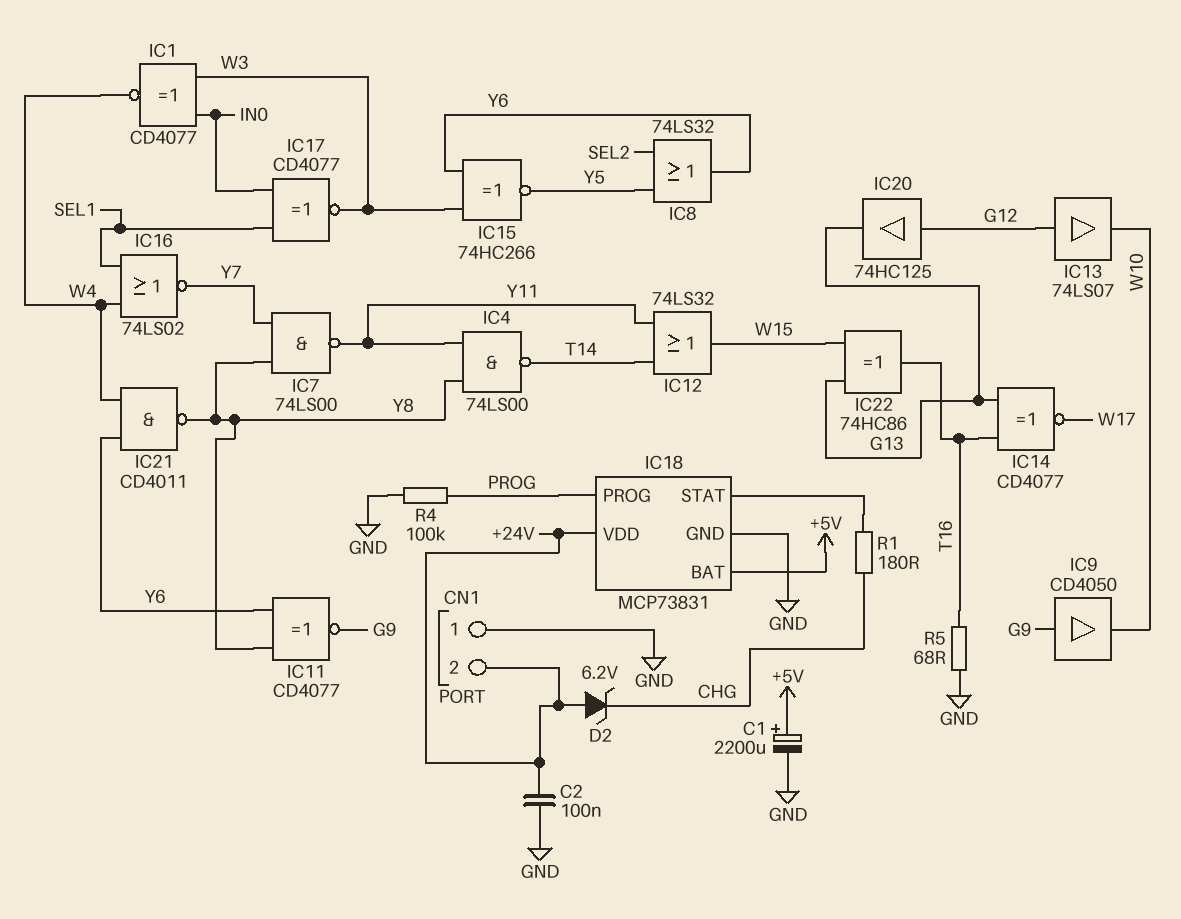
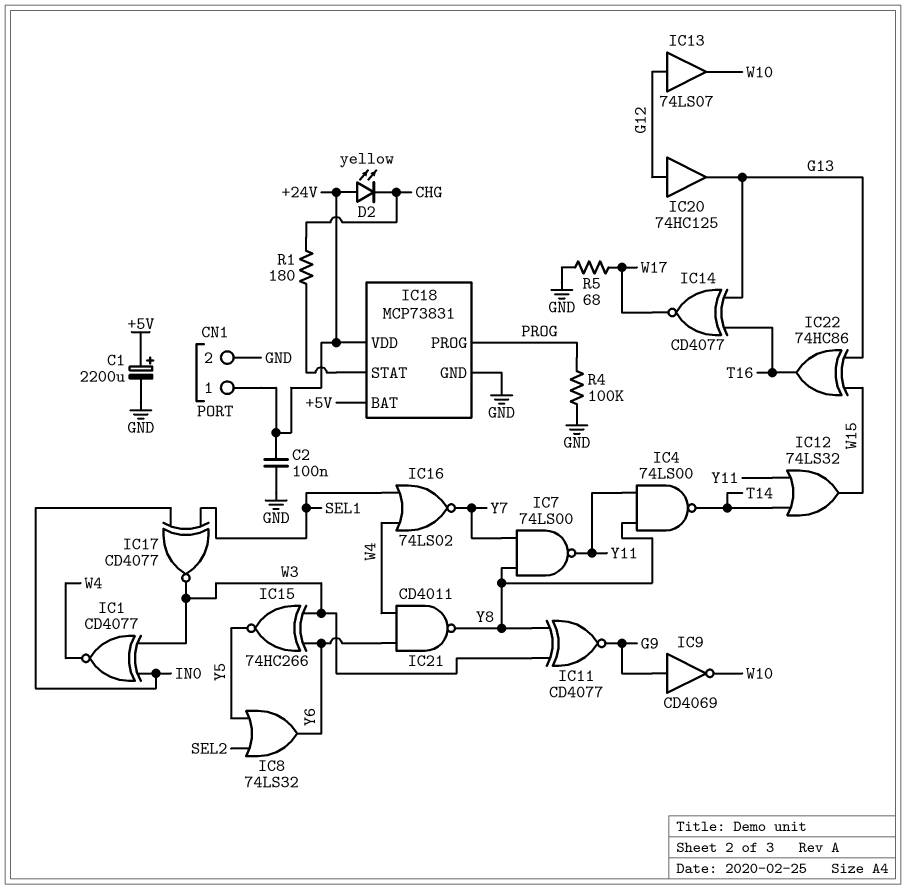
CN1 pin 1: GND -> +24V
CN1 pin 2: +24V -> GND
D2: zener 6.2V (A +24V, K CHG) -> LED yellow (A +24V, K CHG)
IC9: buffer CD4050 (in G9, out W10) -> NOT CD4069 (in G9, out W10)
IC11: XNOR CD4077 (in Y6, in Y8, out G9) -> XNOR CD4077 (in W3, in Y8, out G9)
R5: 68 (GND, T16) -> 68 (GND, W17)

